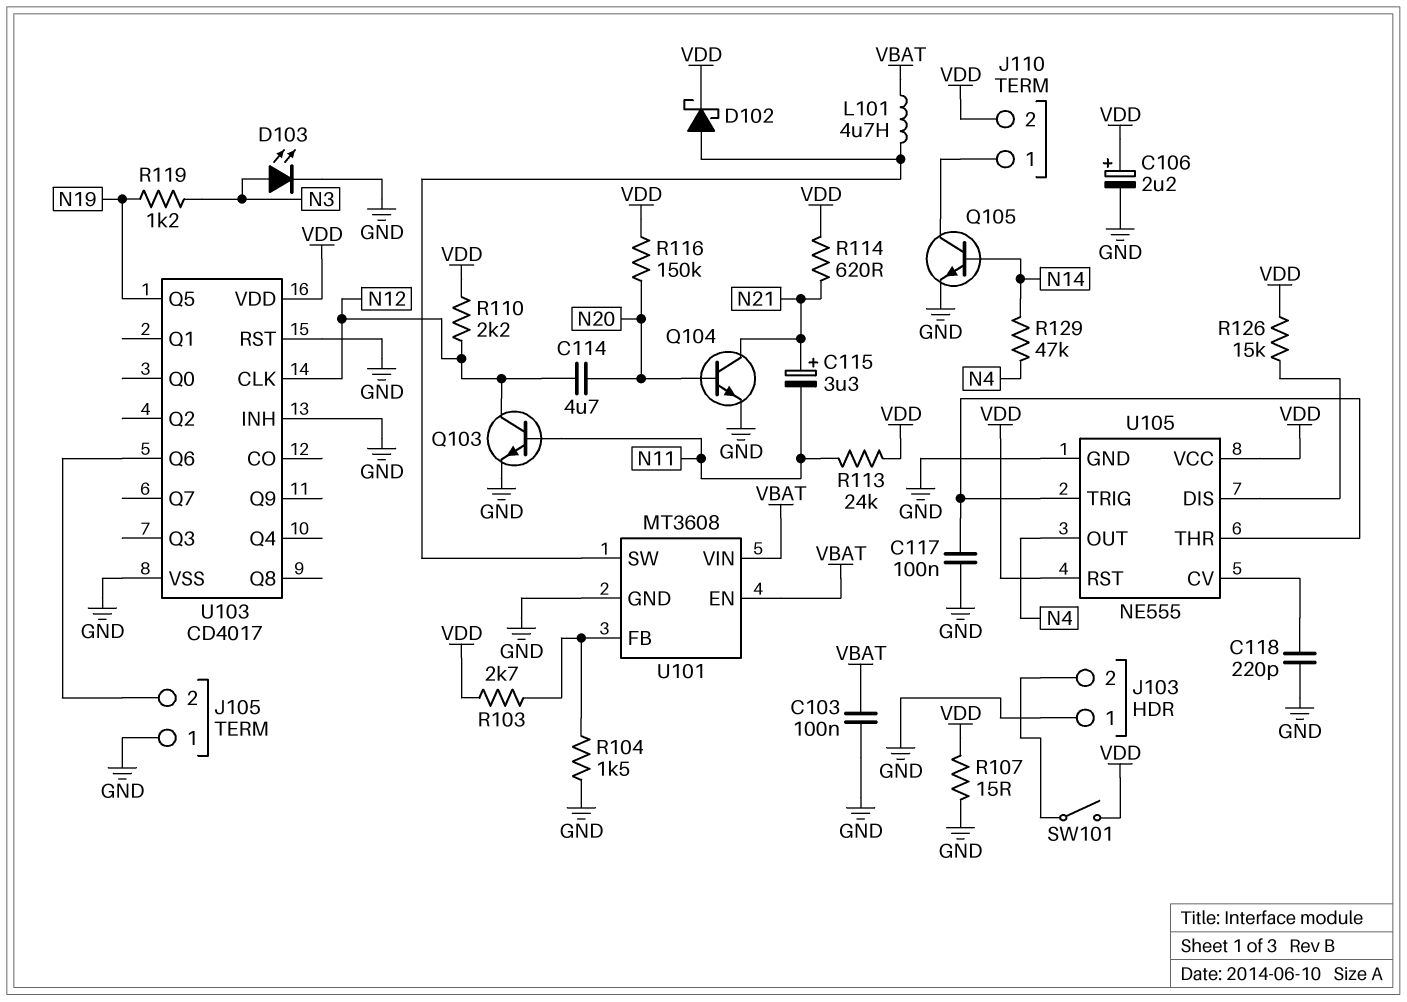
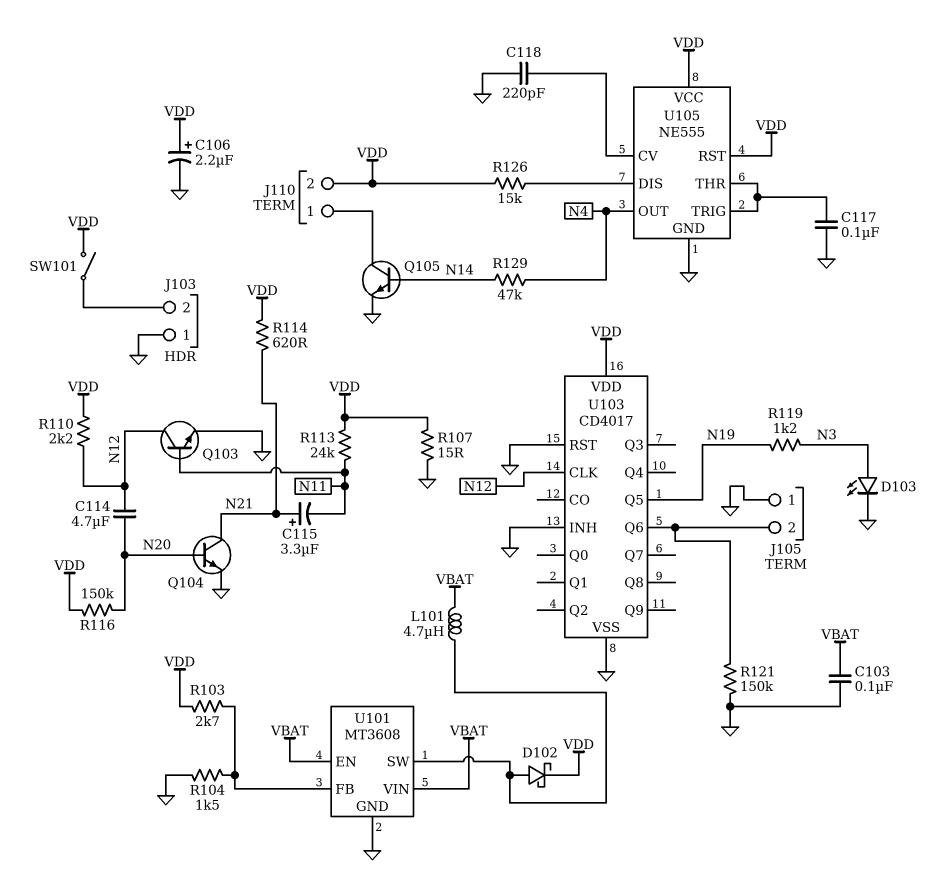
R121: none -> 150k (GND, J105/2)

